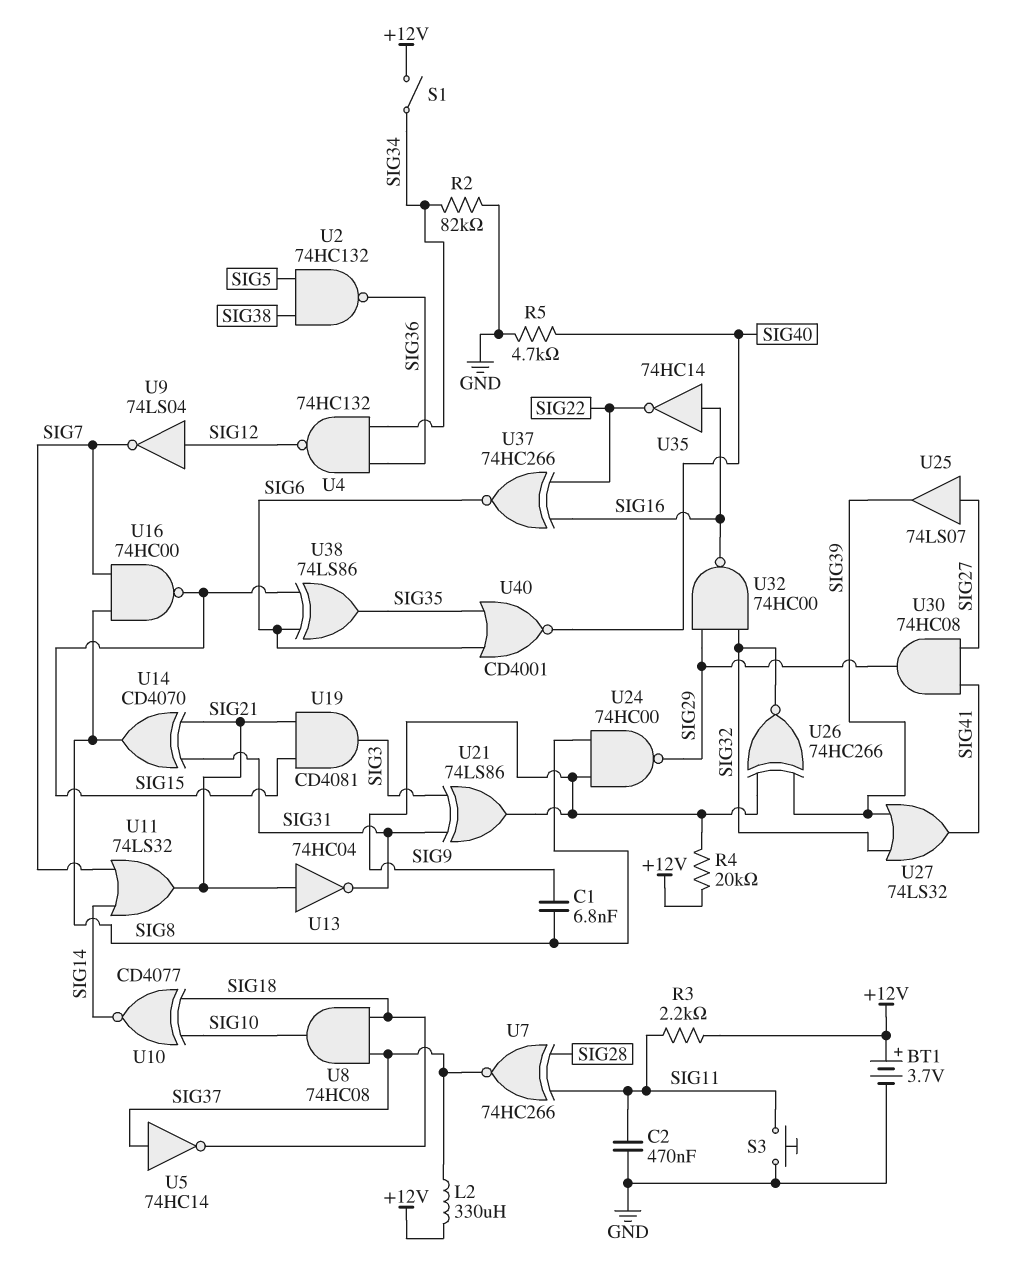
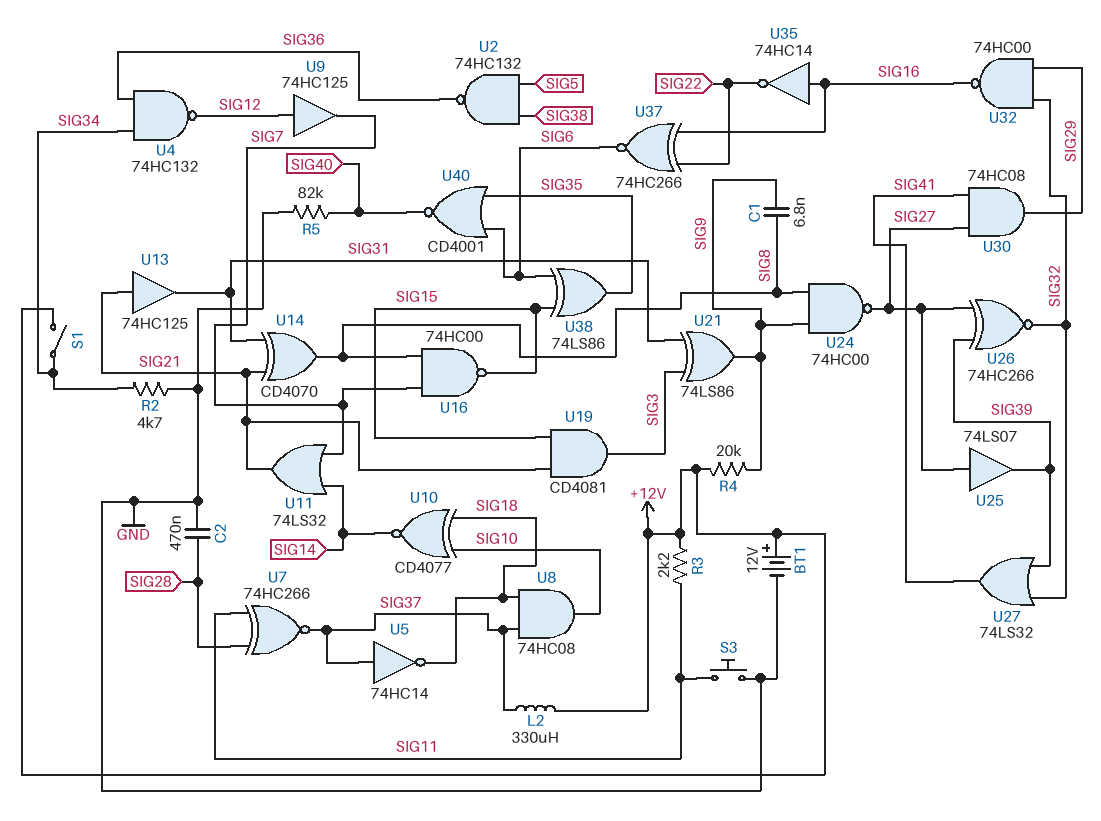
BT1: 3.7V (plus +12V, minus GND) -> 12V (plus +12V, minus GND)
C2: 470nF (GND, SIG11) -> 470nF (GND, SIG28)
R2: 82k (GND, SIG34) -> 4.7k (GND, SIG34)
R5: 4.7k (GND, SIG40) -> 82k (GND, SIG40)
U9: NOT 74LS04 (in SIG12, out SIG7) -> buffer 74HC125 (in SIG12, out SIG7)
U13: NOT 74HC04 (in SIG21, out SIG31) -> buffer 74HC125 (in SIG21, out SIG31)
U24: NAND 74HC00 (in SIG8, in SIG9, out SIG29) -> NAND 74HC00 (in SIG8, in SIG9, out SIG27)
U26: XNOR 74HC266 (in SIG9, in SIG39, out SIG32) -> XNOR 74HC266 (in SIG27, in SIG39, out SIG32)

